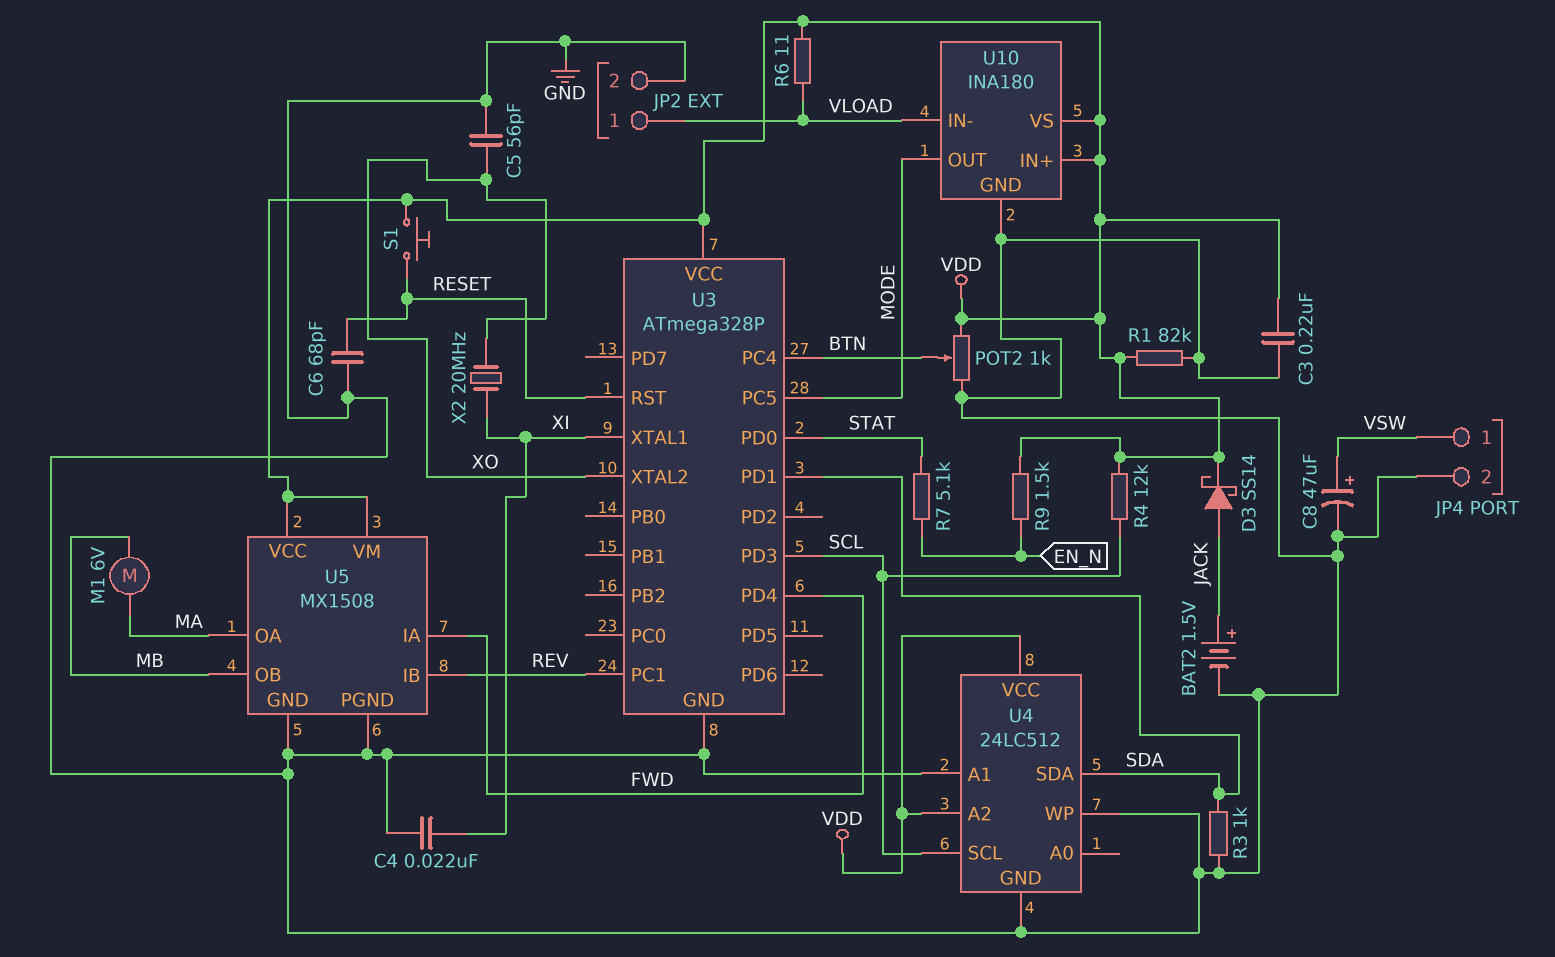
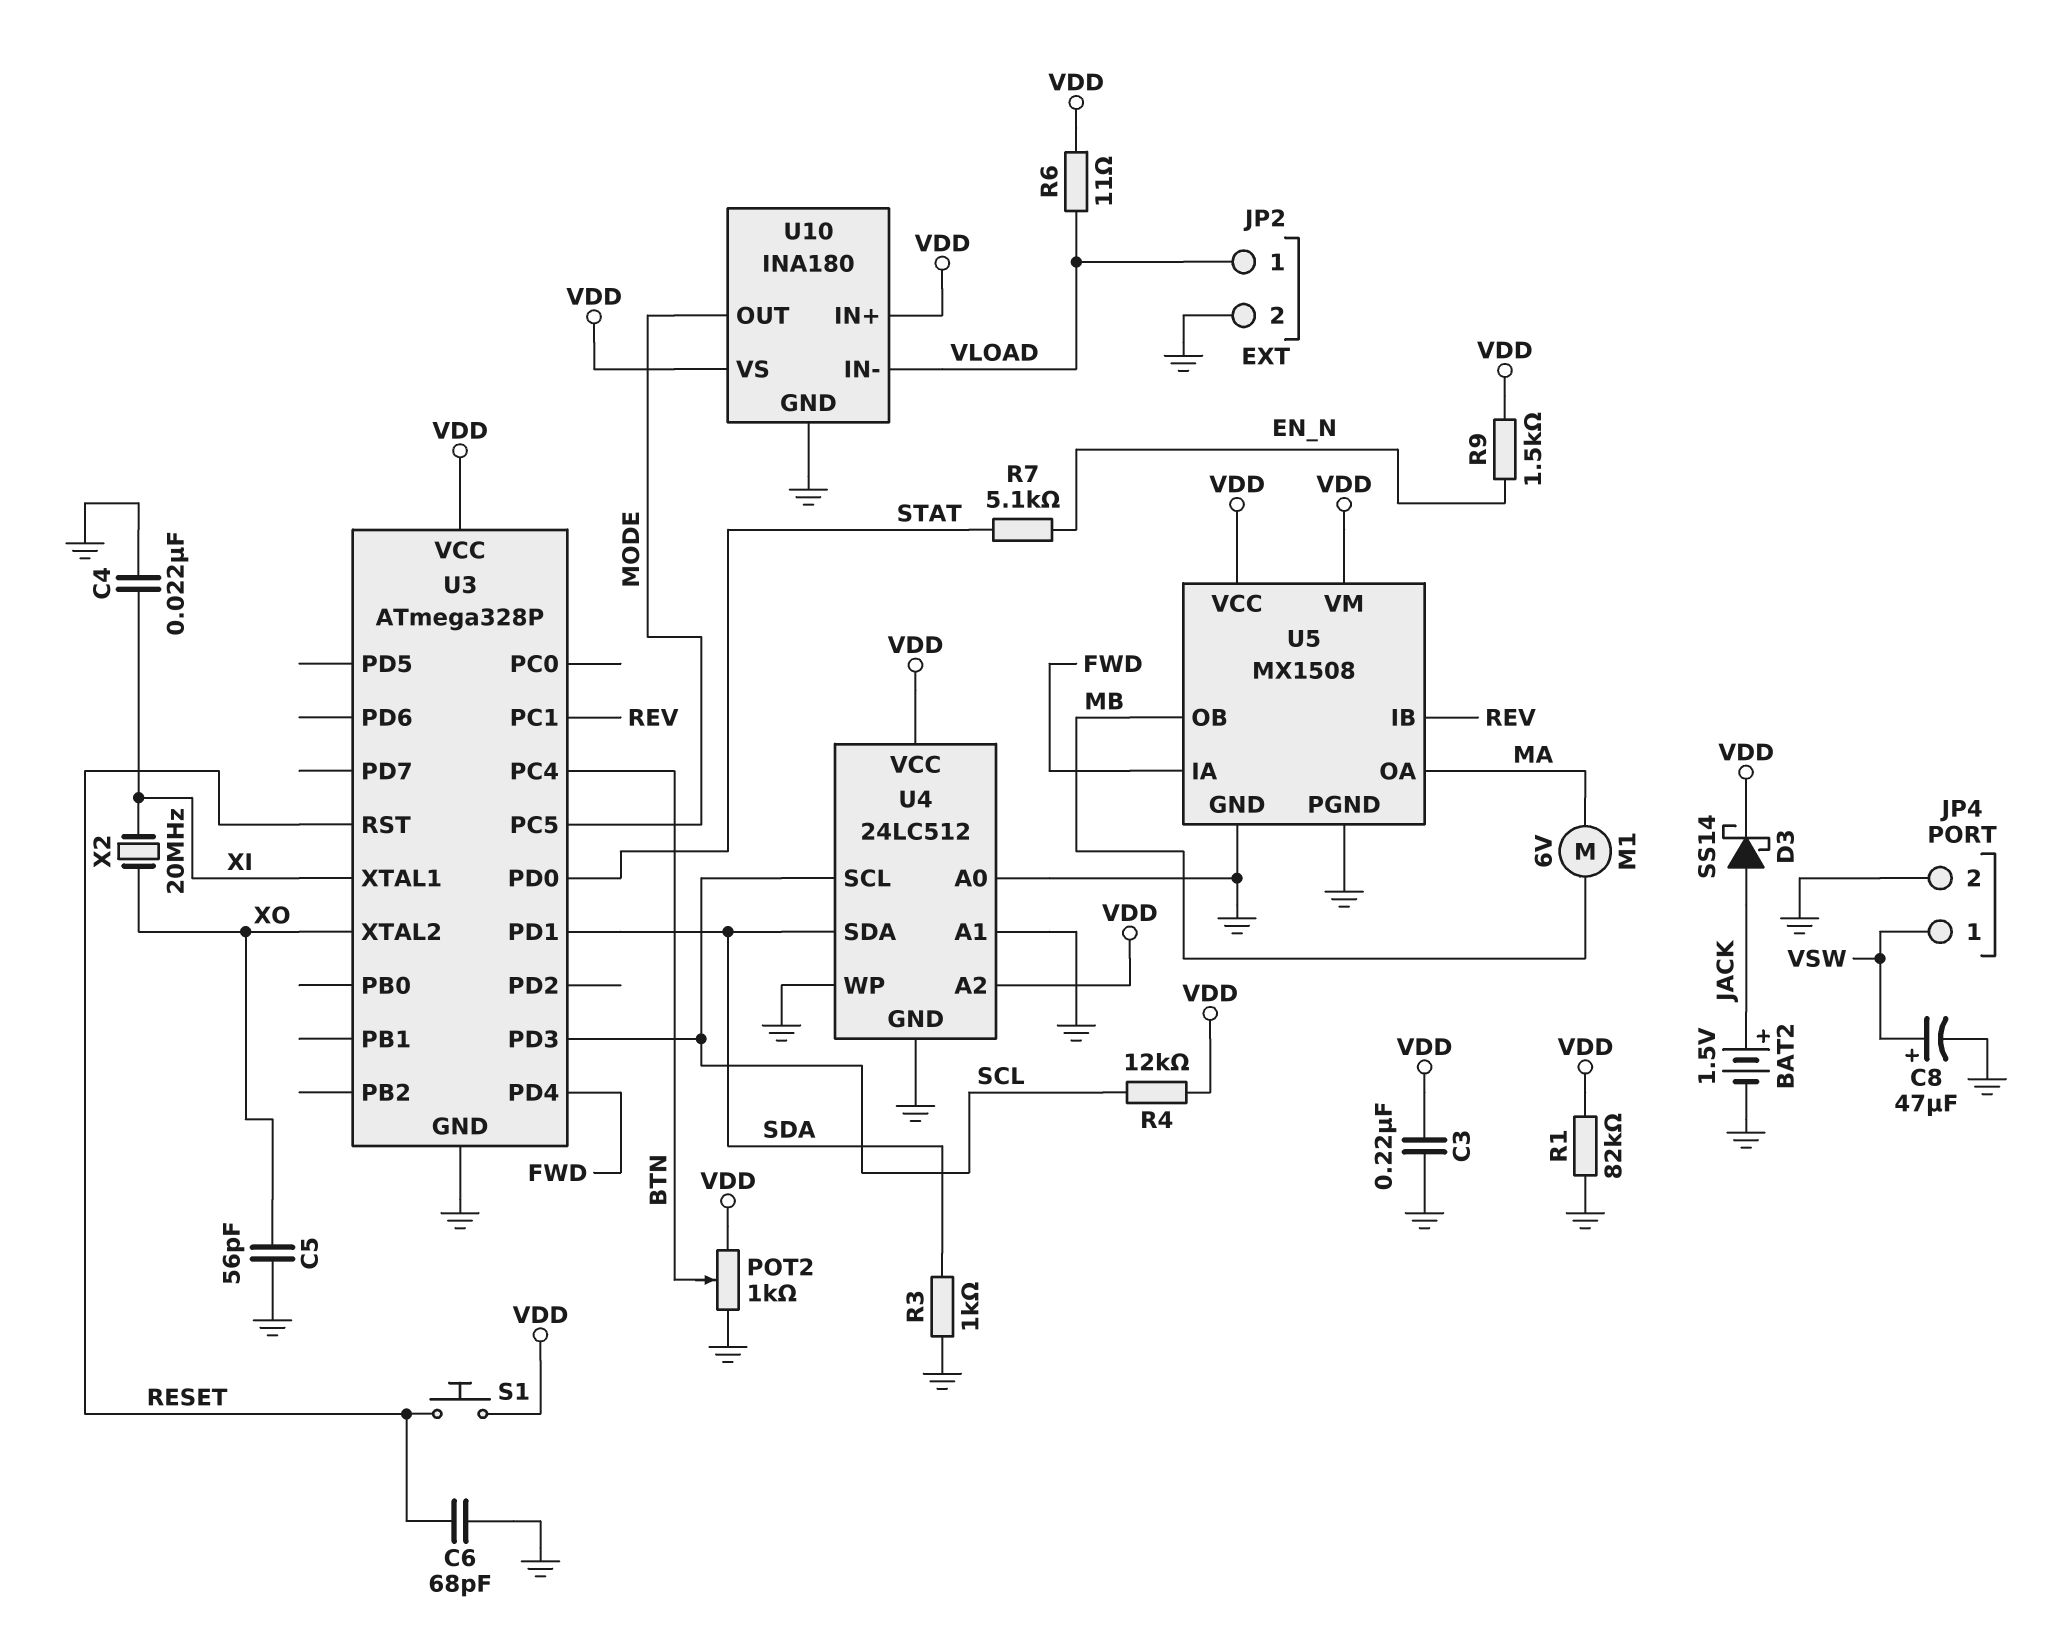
U4 pin A0: none -> GND

